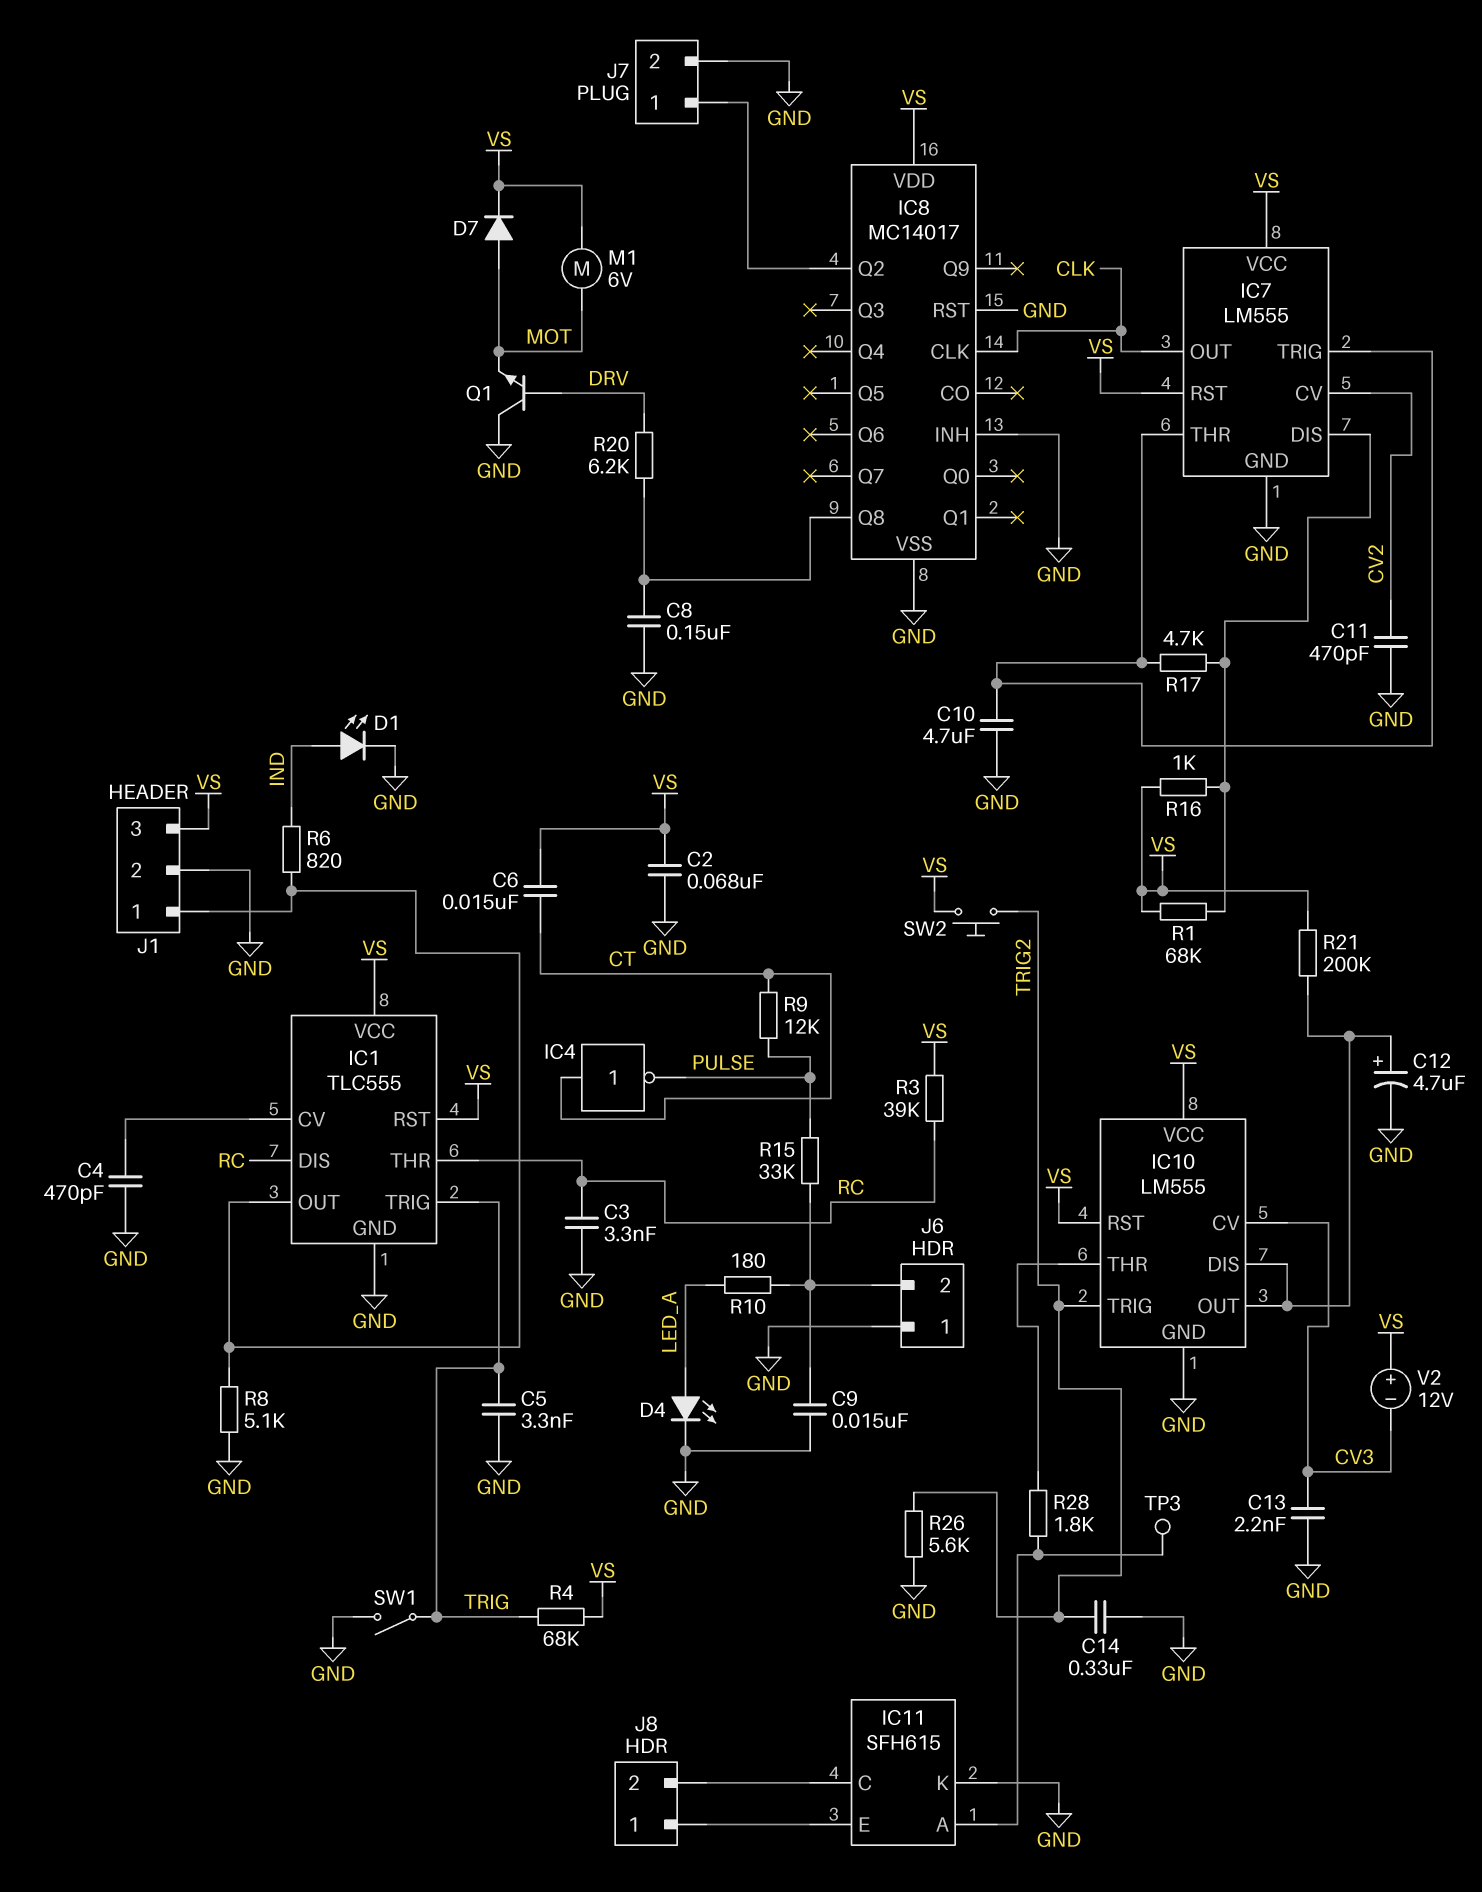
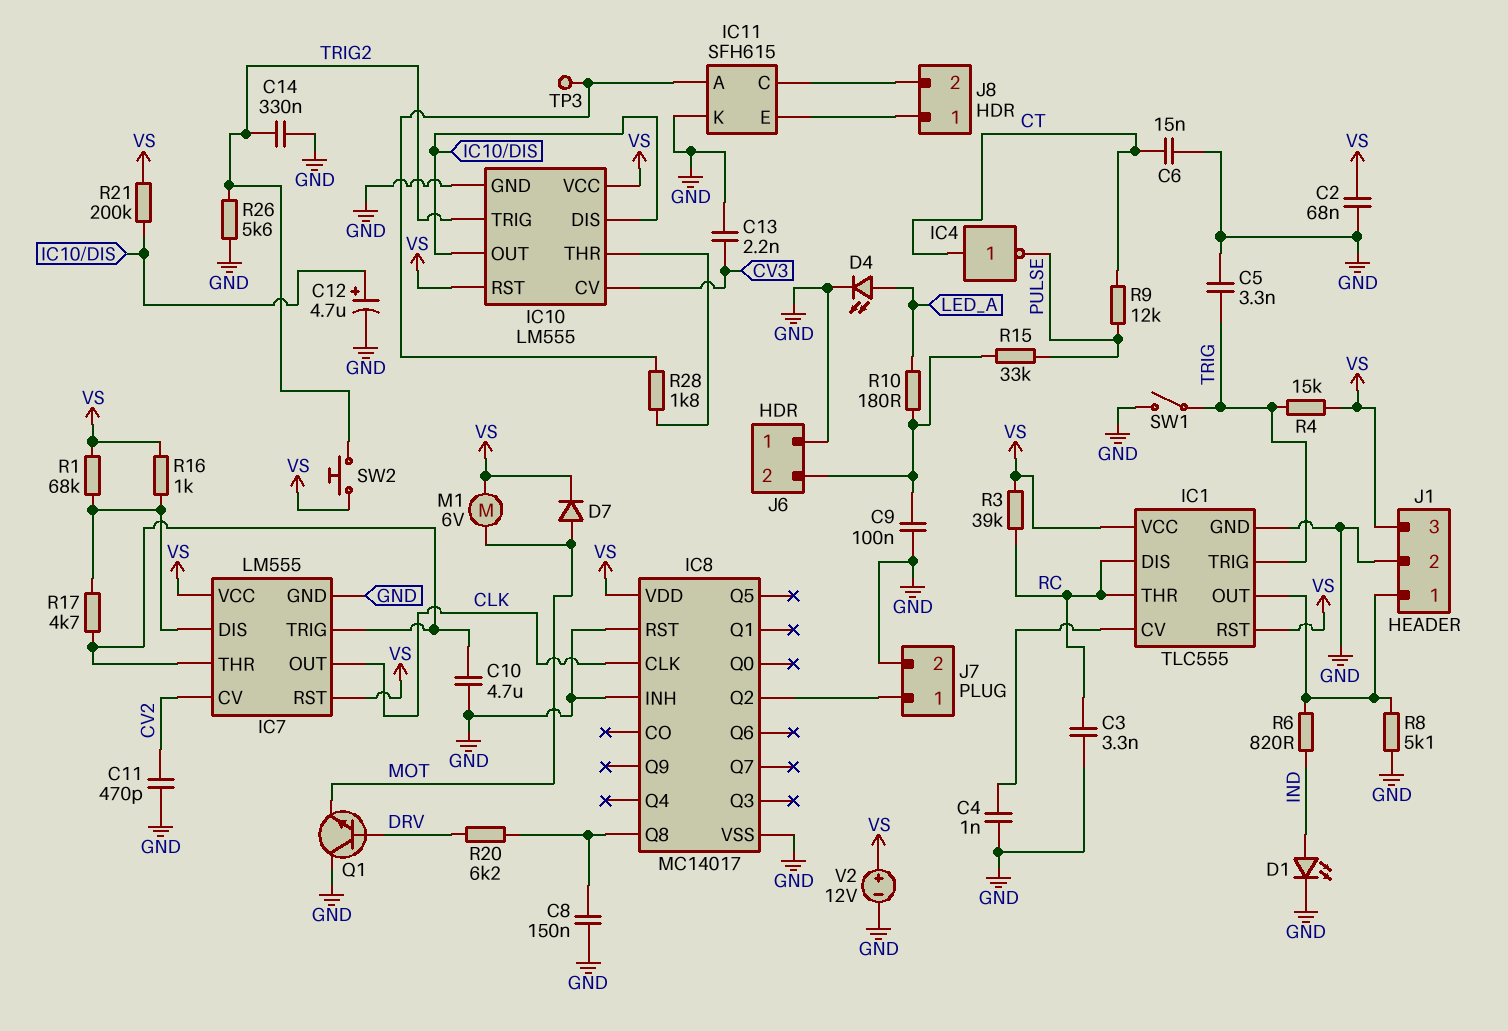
C4: 470pF (GND, IC1/CV) -> 1nF (GND, IC1/CV)
C6: 15nF (CT, VS) -> 15nF (CT, GND)
C9: 15nF (GND, J6/2) -> 100nF (GND, J6/2)
R4: 68k (TRIG, VS) -> 15k (TRIG, VS)
V2: 12V (plus VS, minus CV3) -> 12V (plus VS, minus GND)

